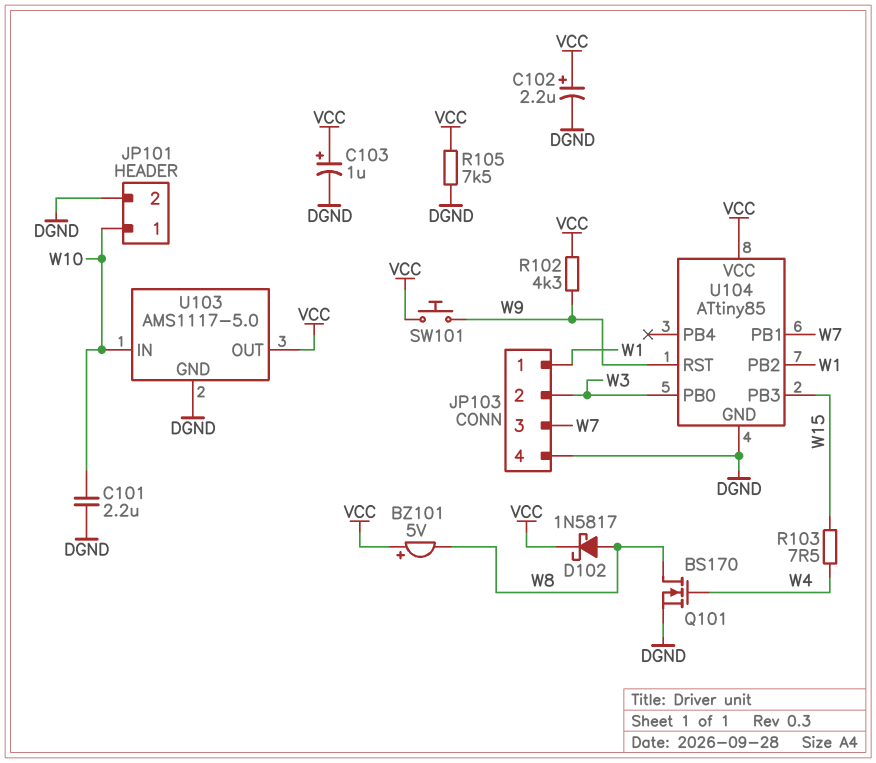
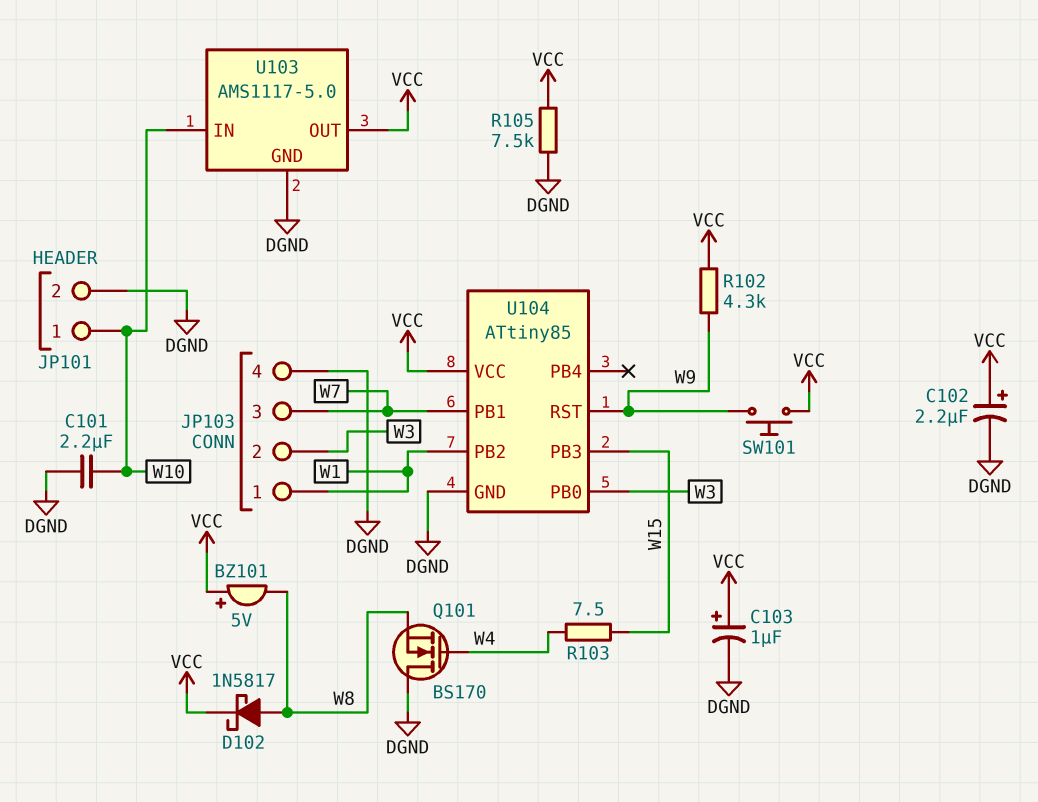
Q101: NMOS BS170 (G W4, D W8, S DGND) -> NMOS BS170 (G W4, D DGND, S W8)

